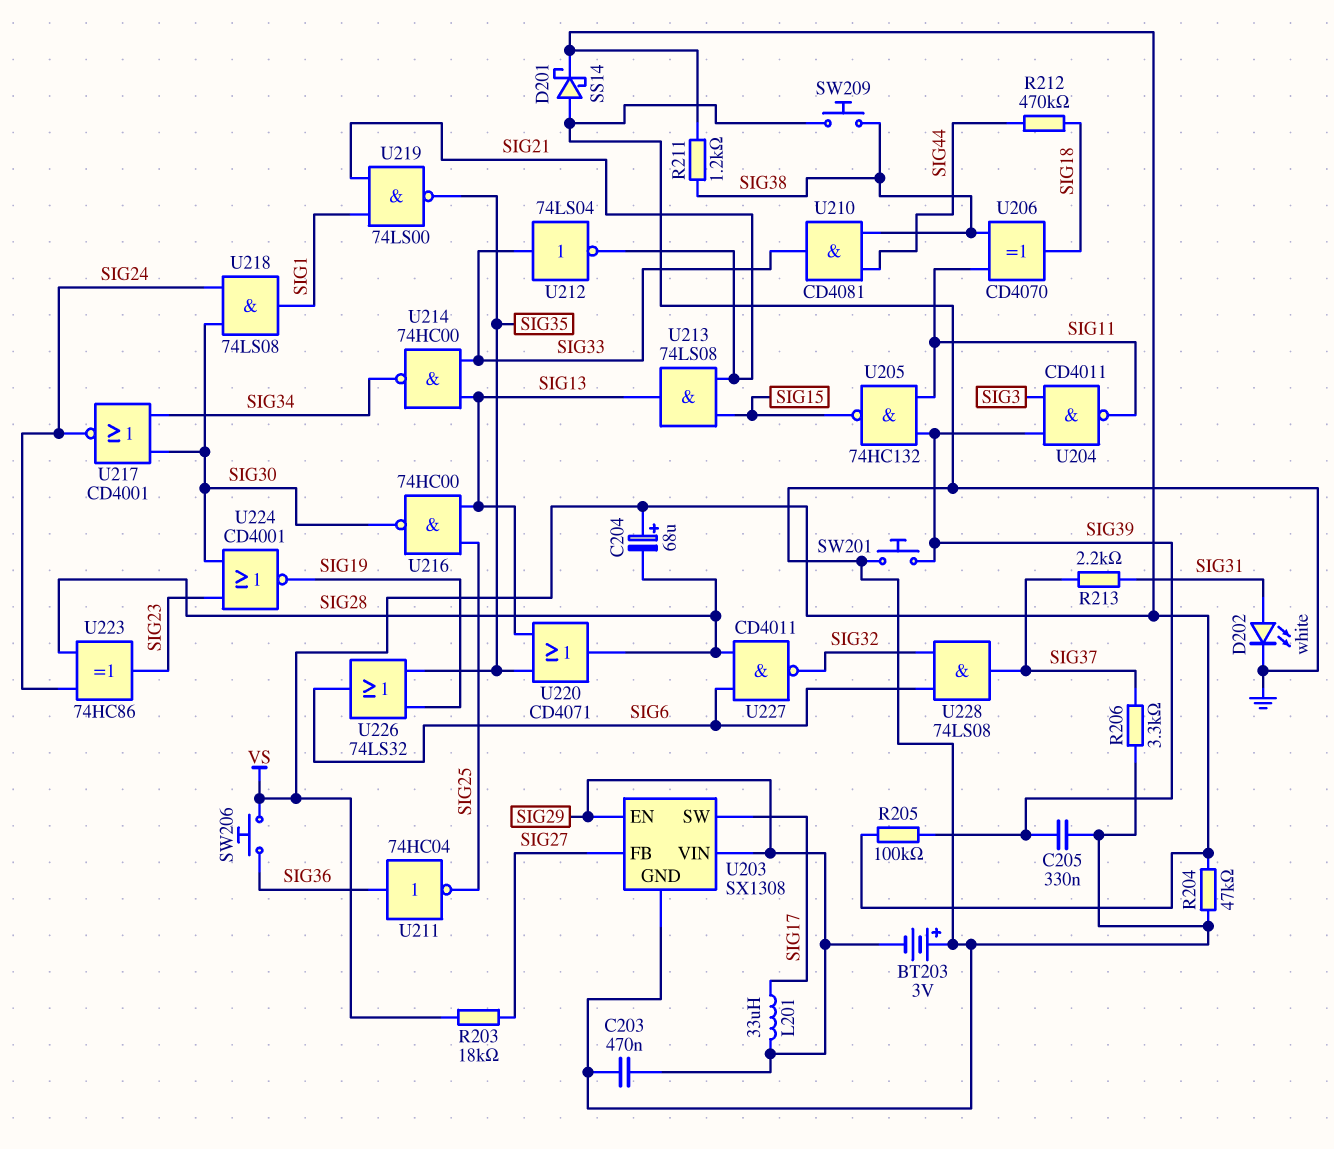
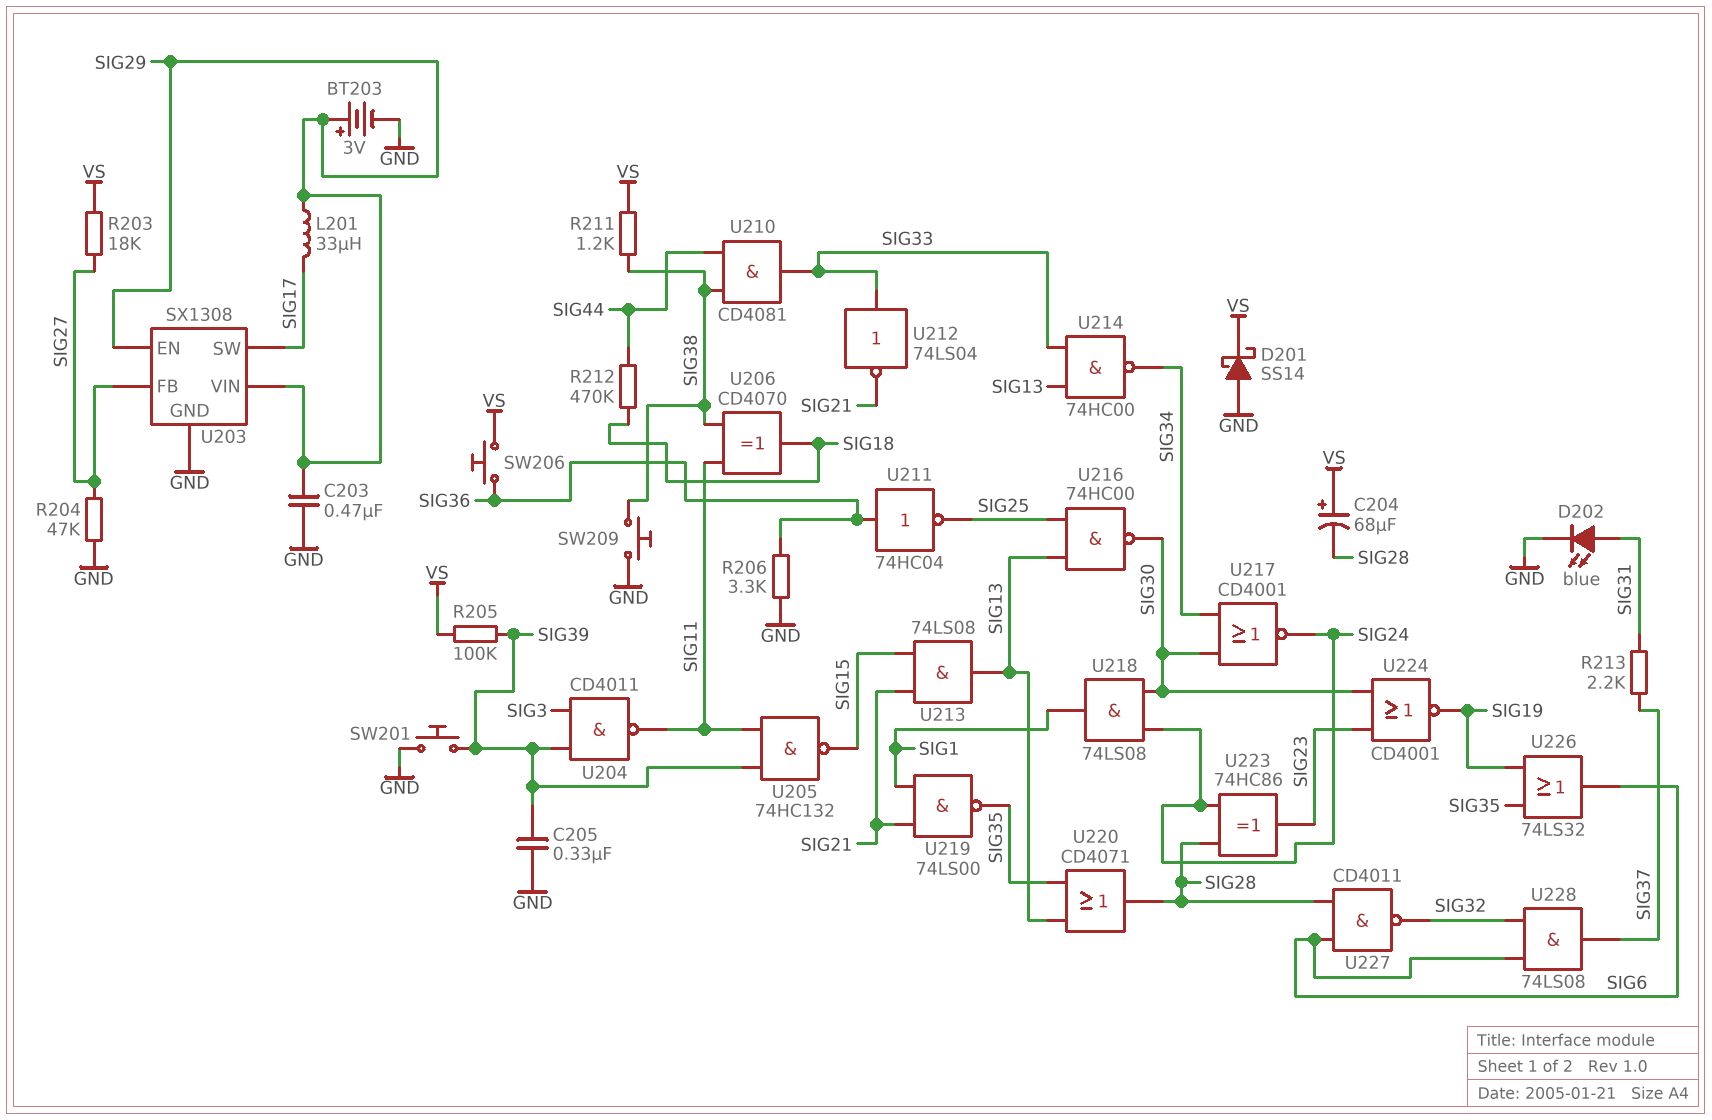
BT203: 3V (plus GND, minus SIG29) -> 3V (plus SIG29, minus GND)
D202: LED white (A SIG31, K GND) -> LED blue (A SIG31, K GND)
R204: 47k (GND, VS) -> 47k (GND, SIG27)
R206: 3.3k (GND, SIG37) -> 3.3k (GND, SIG36)

